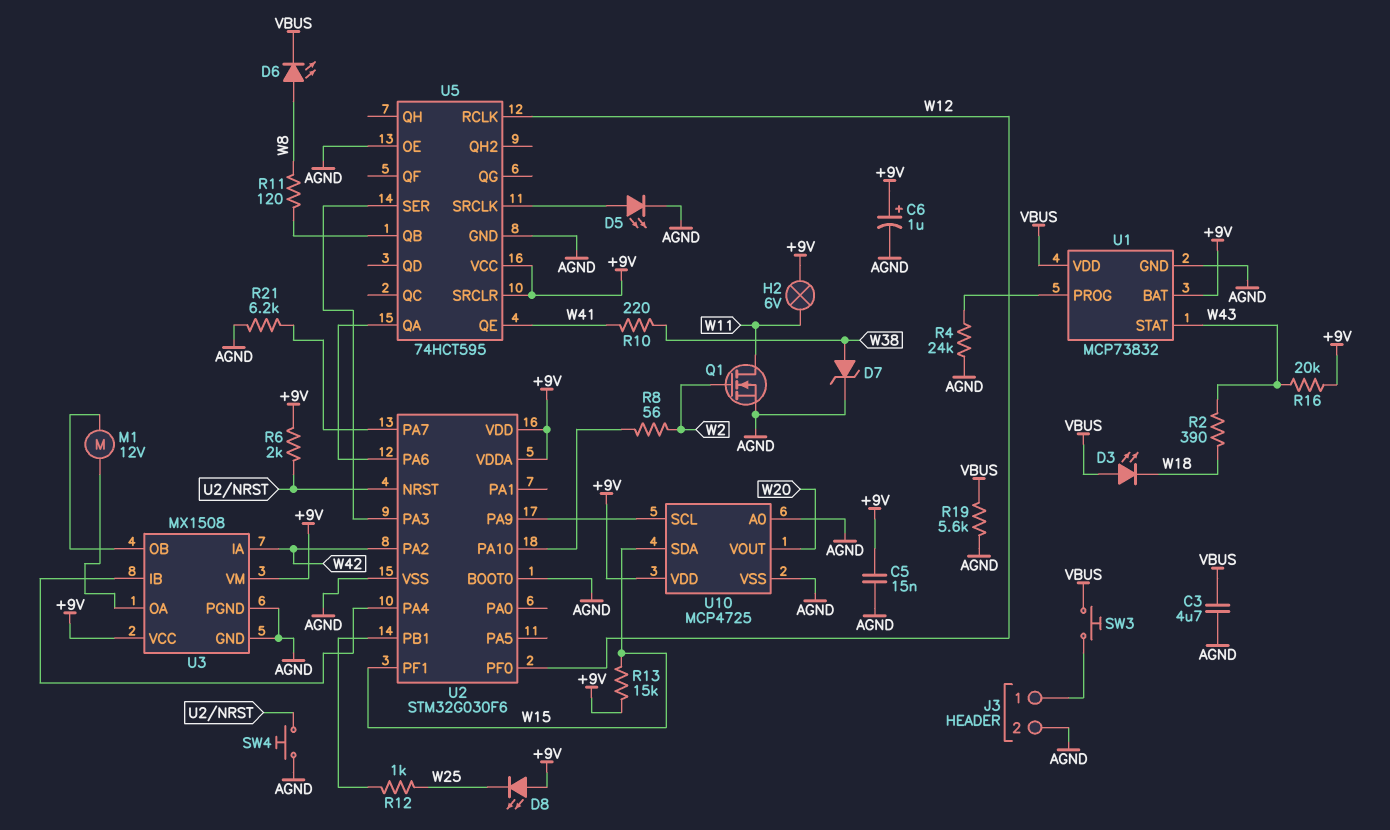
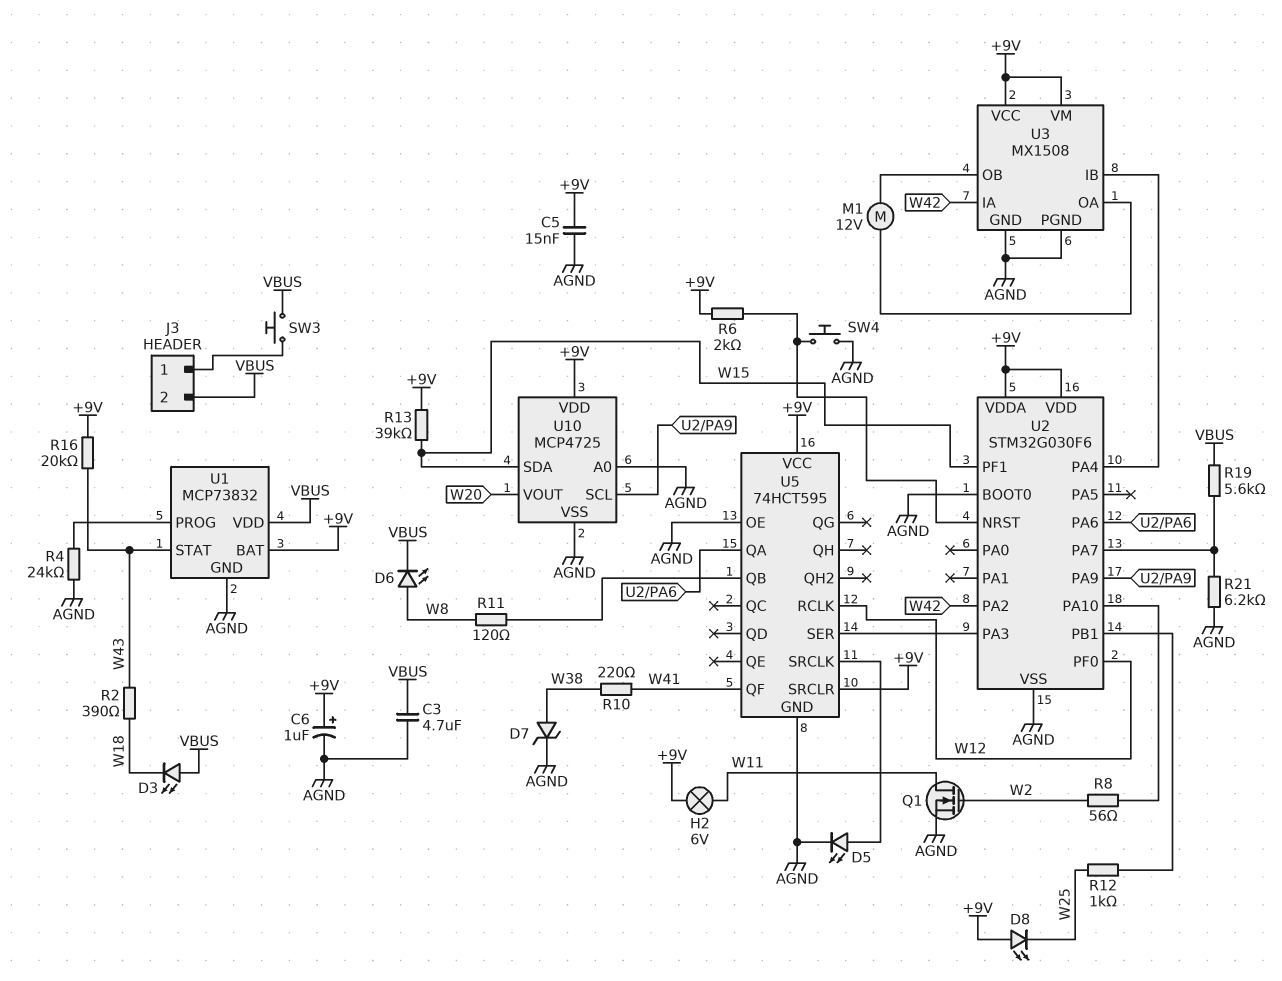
J3 pin 2: AGND -> VBUS
R13: 15k (+9V, W15) -> 39k (+9V, W15)
R19: 5.6k (AGND, VBUS) -> 5.6k (U2/PA7, VBUS)
U5 pin QE: W41 -> none
U5 pin QF: none -> W41

